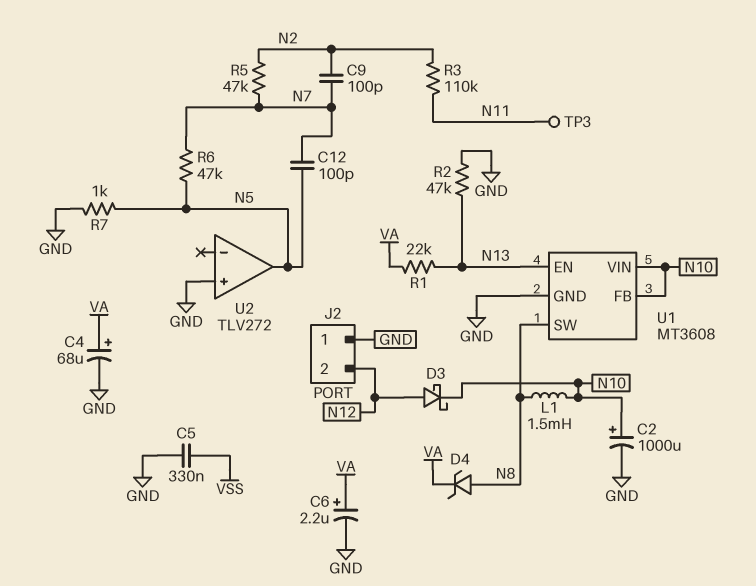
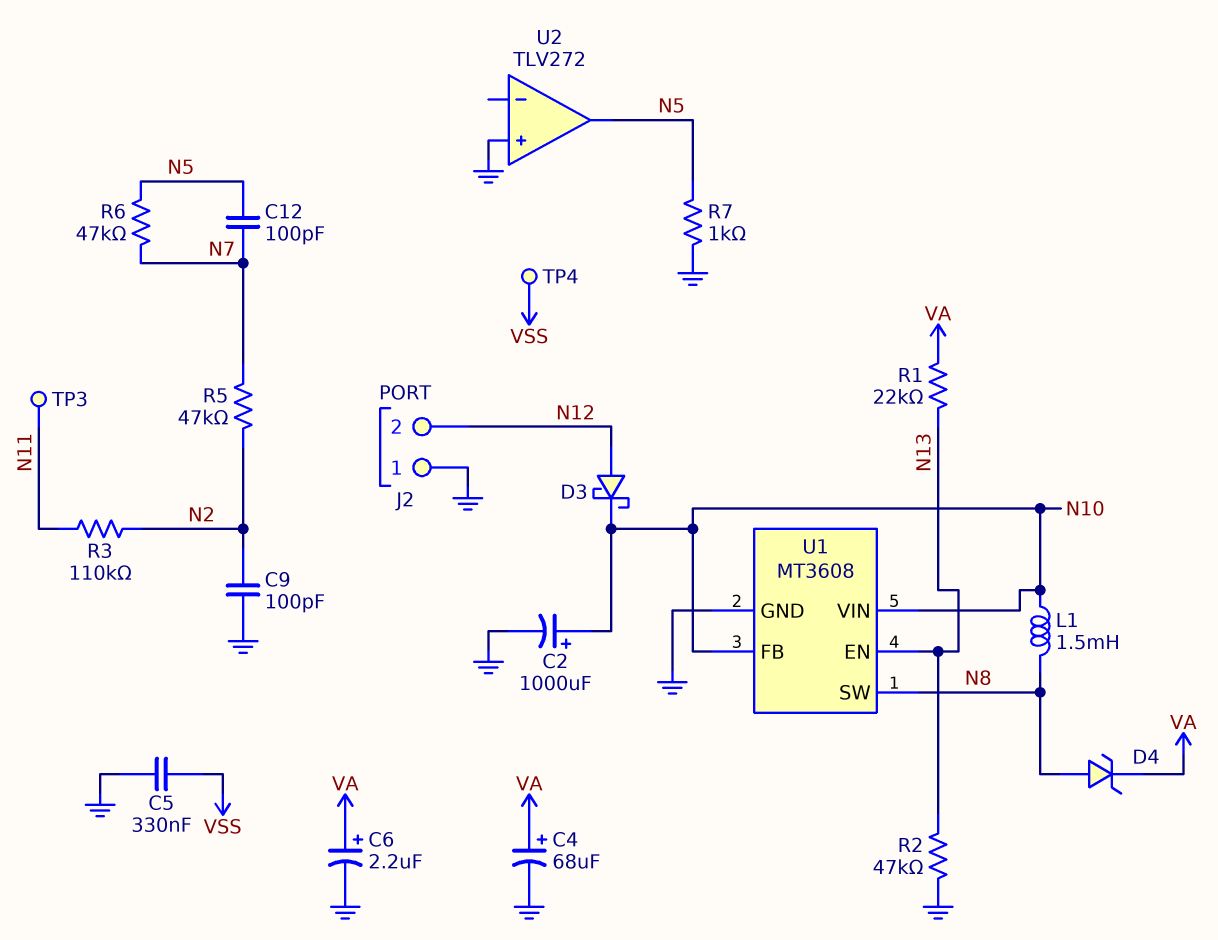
C9: 100pF (N2, N7) -> 100pF (GND, N2)
TP4: none -> test point (VSS)

